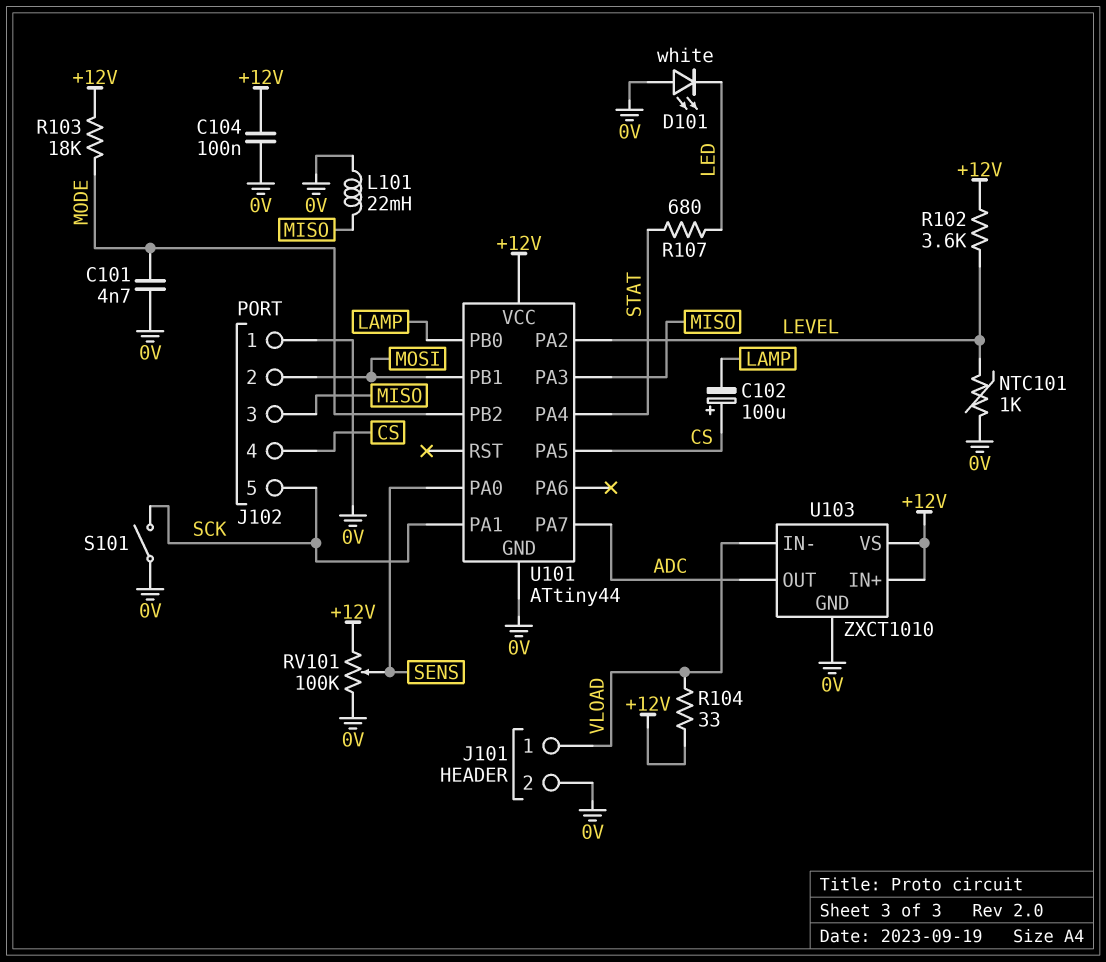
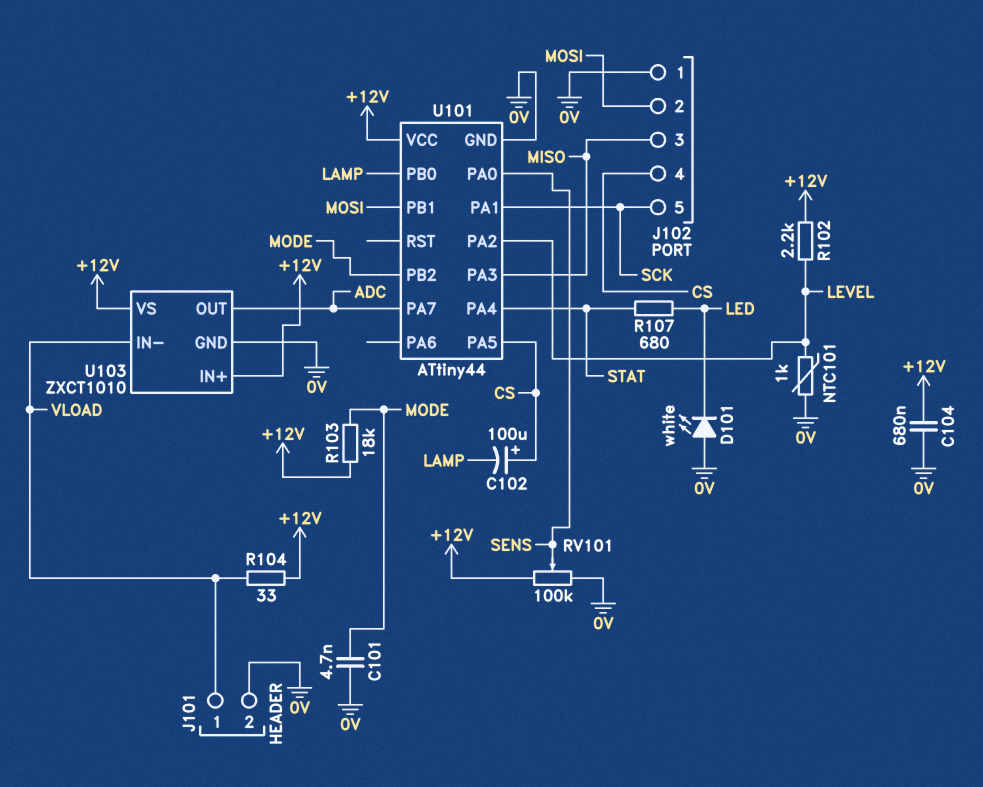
C104: 100nF (+12V, 0V) -> 680nF (+12V, 0V)
L101: 22mH (0V, MISO) -> none
R102: 3.6k (+12V, LEVEL) -> 2.2k (+12V, LEVEL)
S101: switch (0V, SCK) -> none

